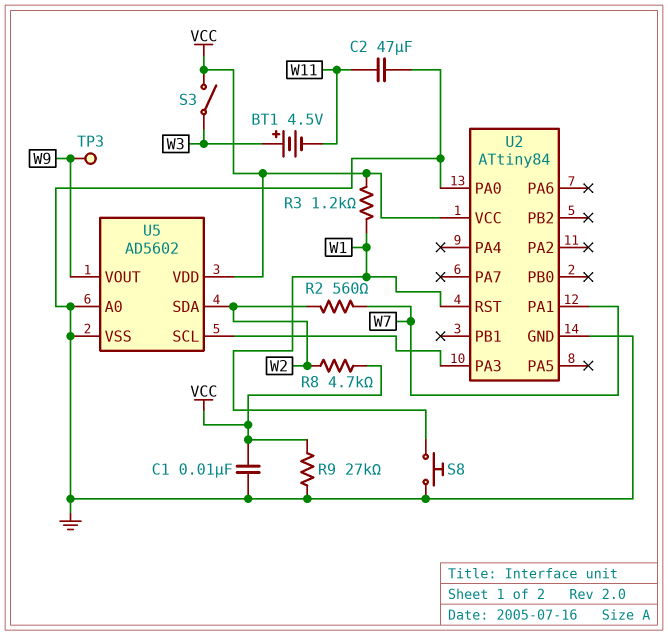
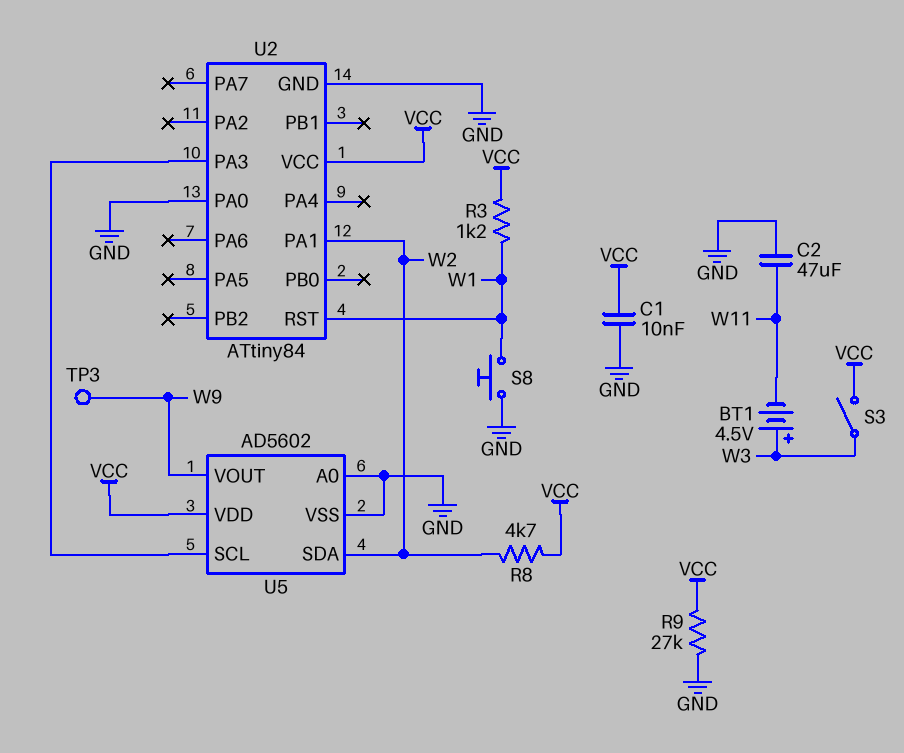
R2: 560 (W2, W7) -> none
U2 pin PA1: W7 -> W2

